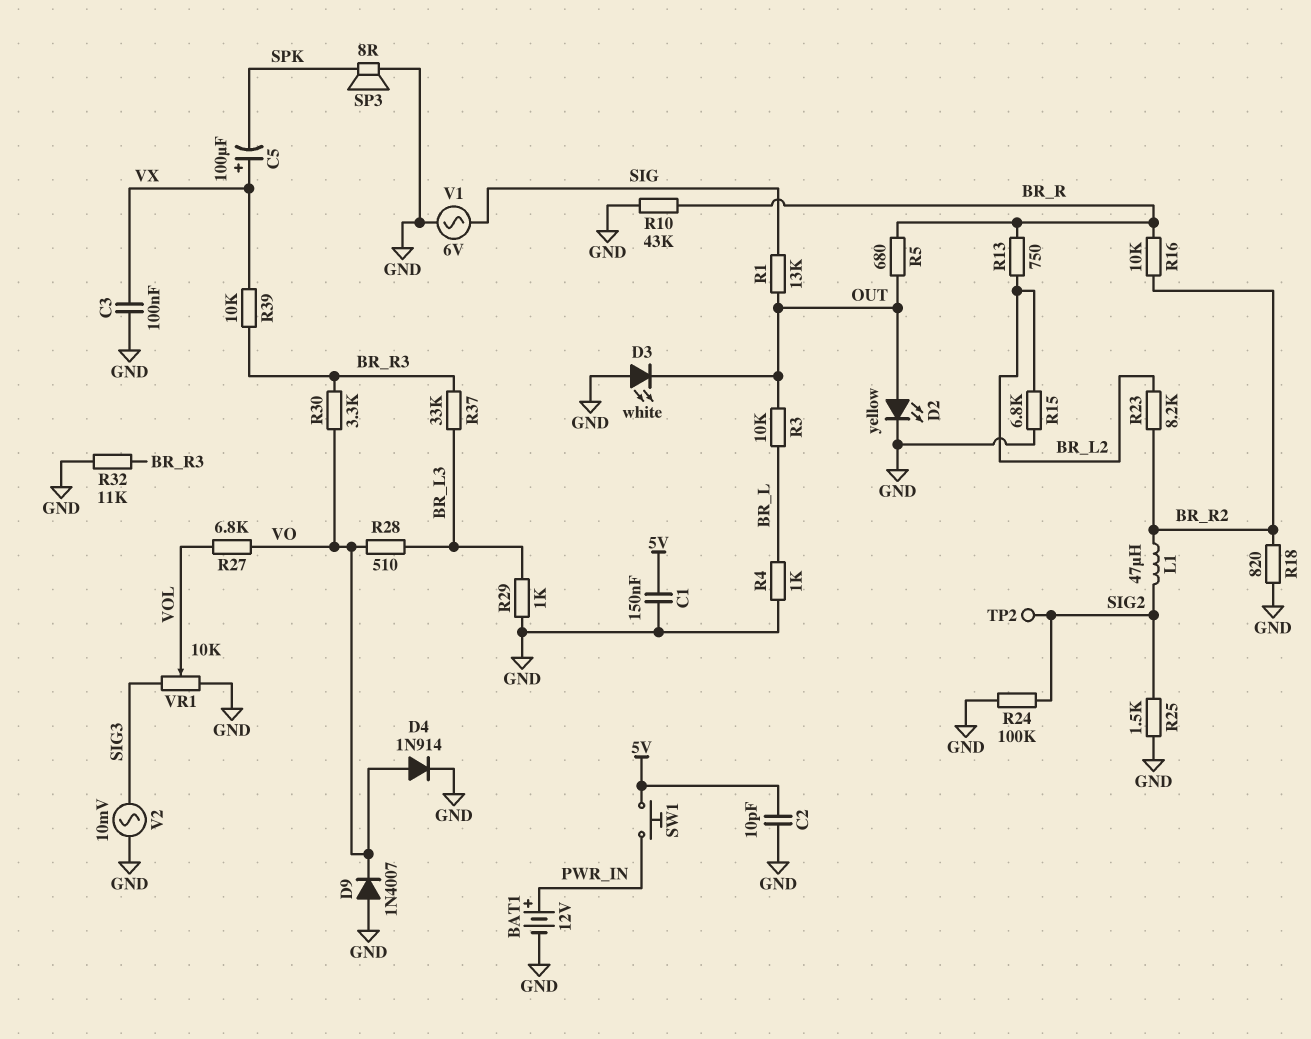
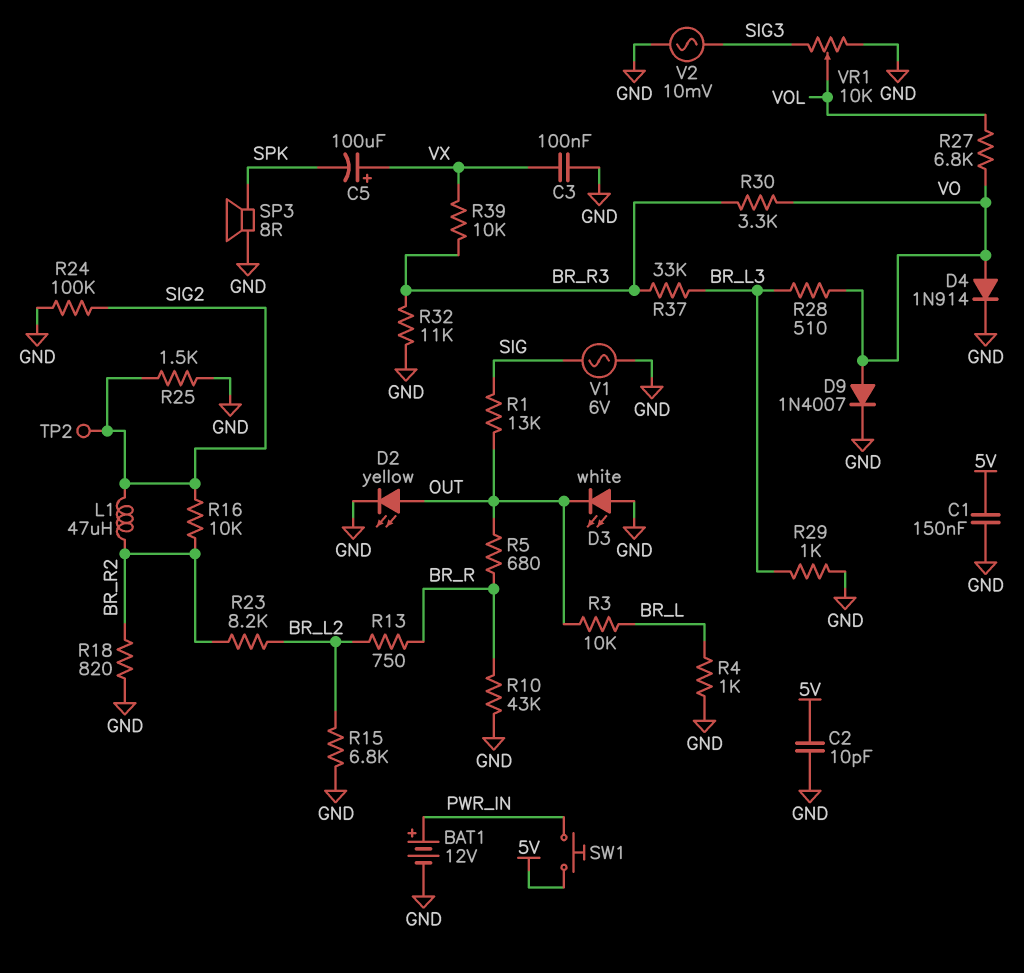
D9: diode 1N4007 (A GND, K VO) -> diode 1N4007 (A VO, K GND)
R16: 10k (BR_R, BR_R2) -> 10k (BR_R2, SIG2)

